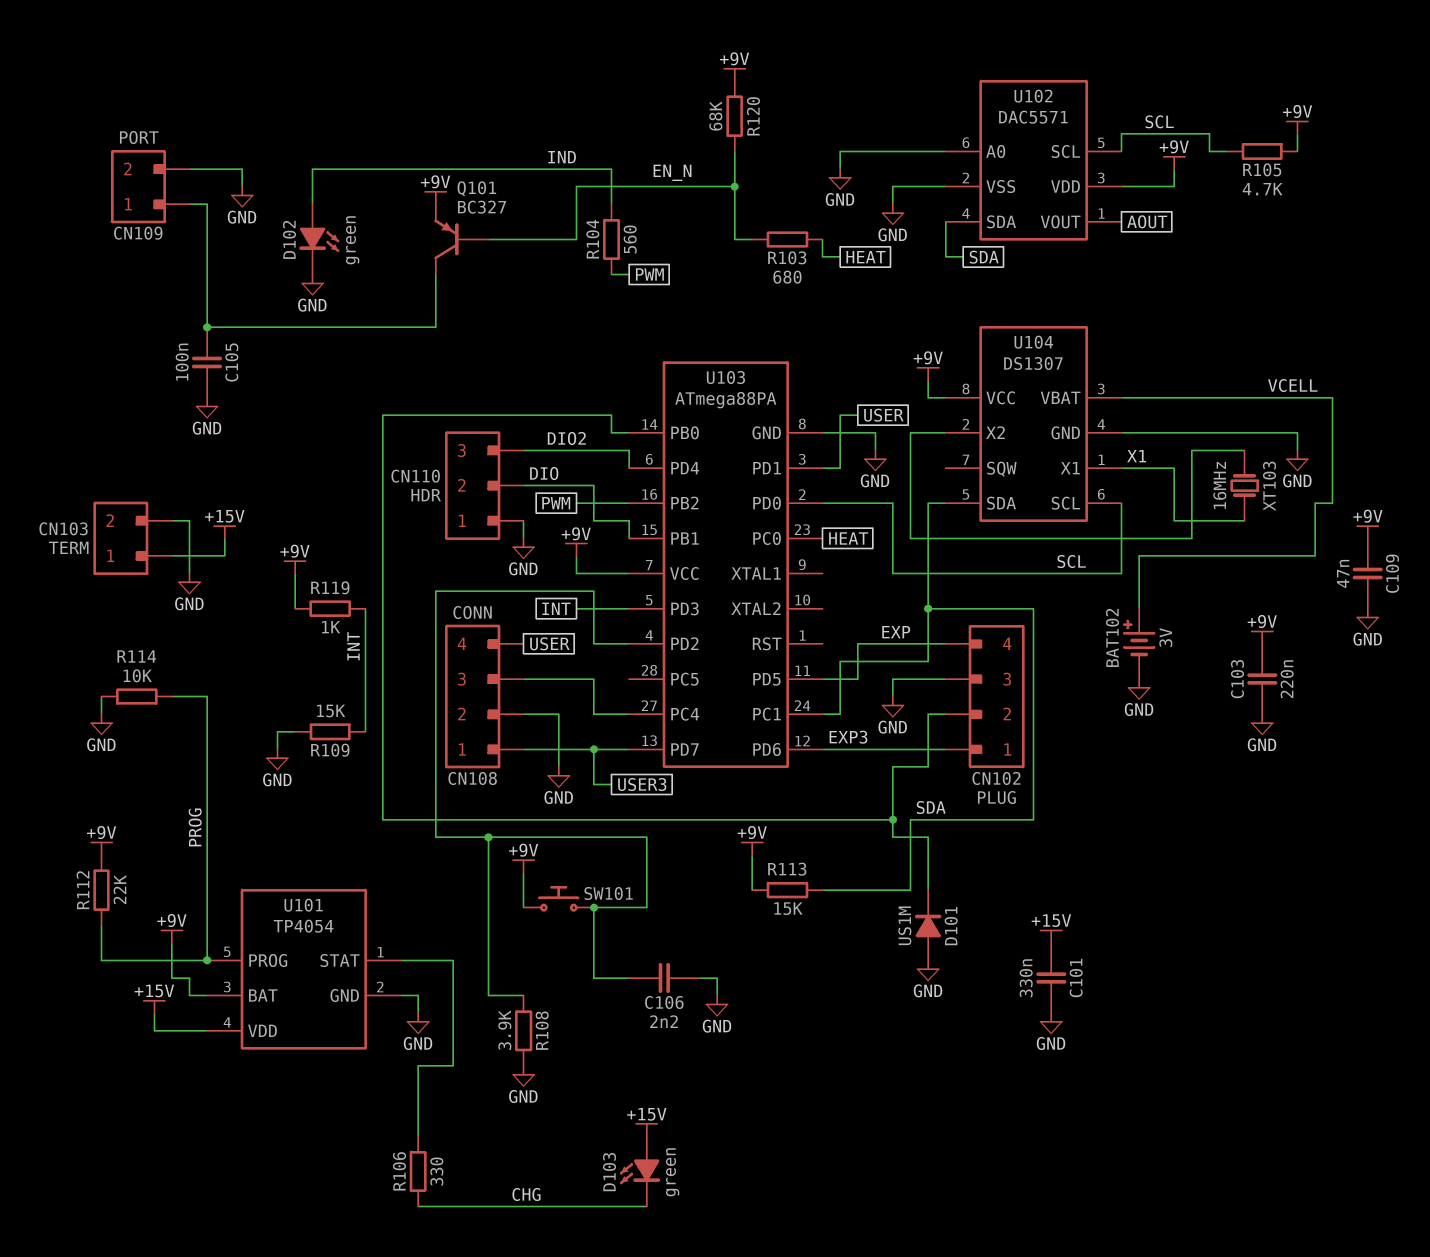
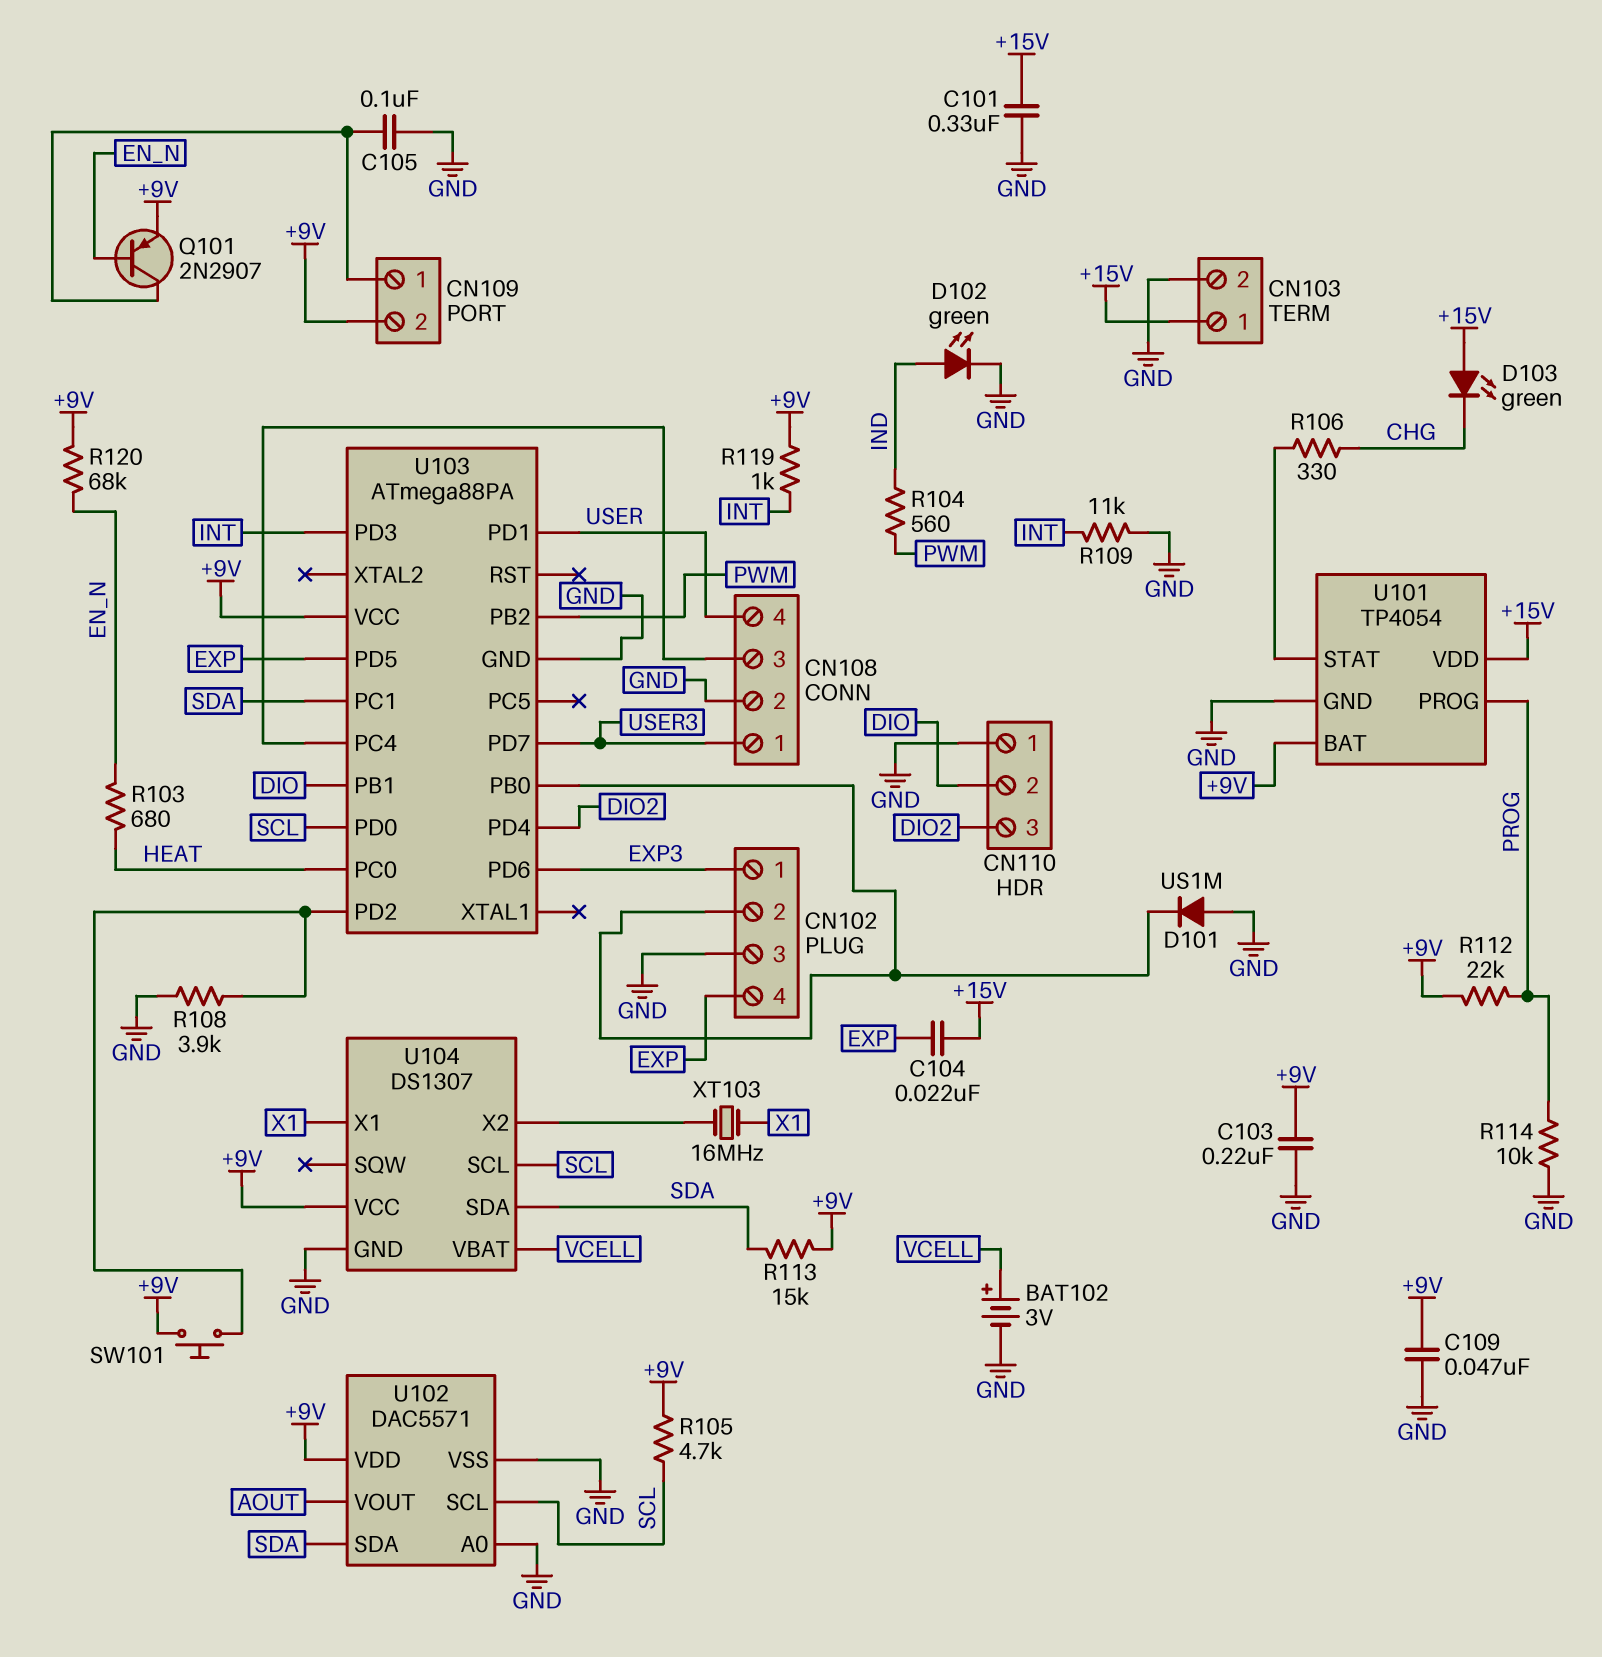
C104: none -> 22nF (+15V, EXP)
C106: 2.2nF (GND, U103/PD2) -> none
CN109 pin 2: GND -> +9V
Q101: PNP BC327 (B EN_N, C CN109/1, E +9V) -> PNP 2N2907 (B EN_N, C CN109/1, E +9V)
R109: 15k (GND, INT) -> 11k (GND, INT)

